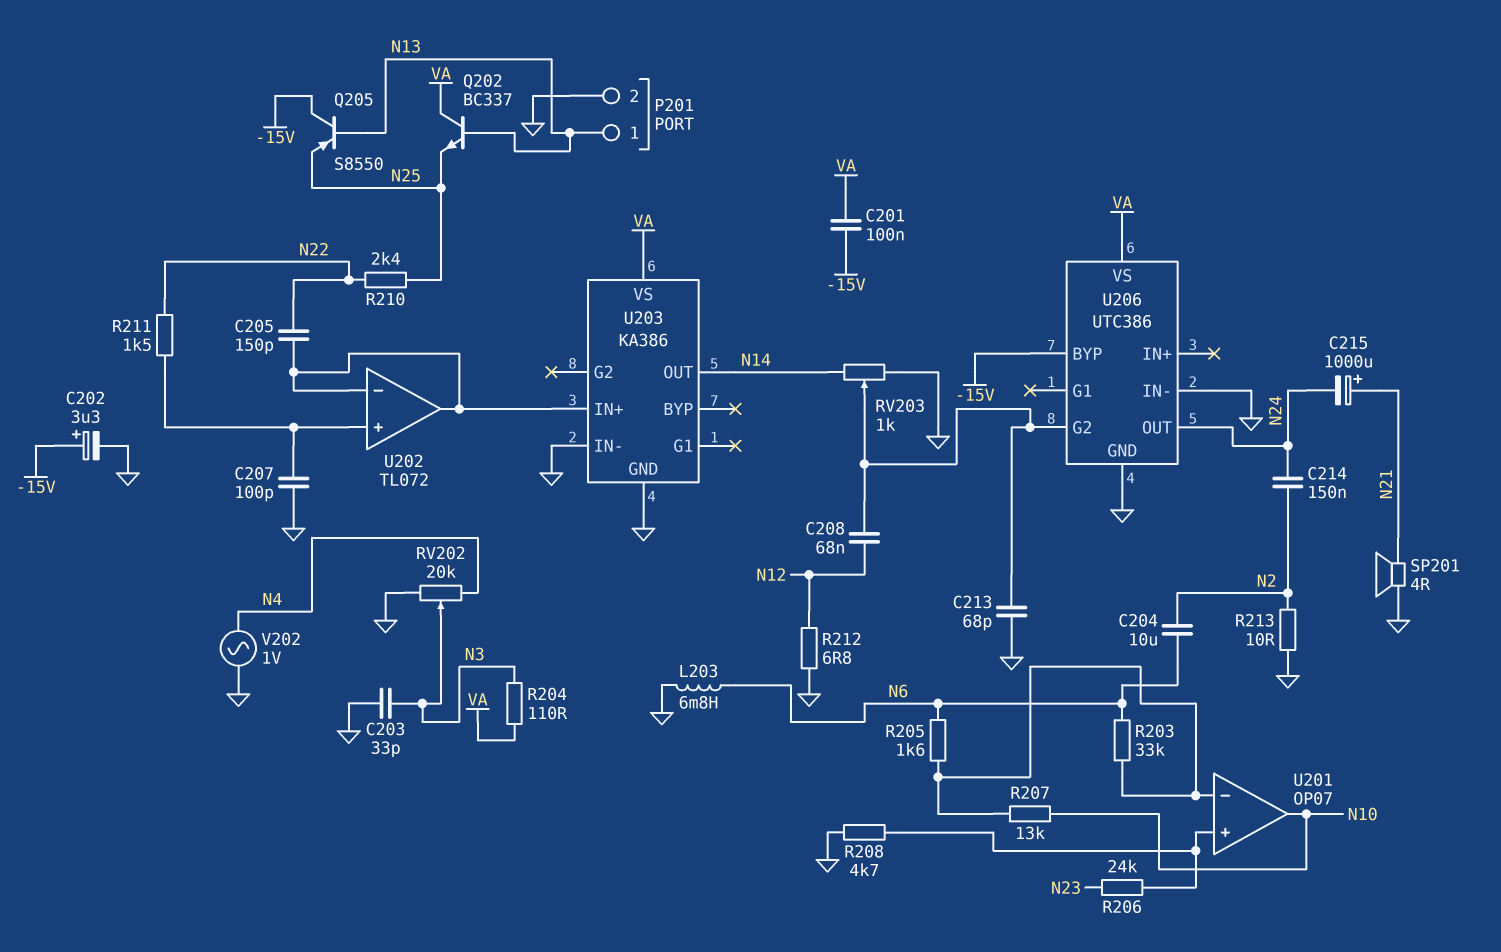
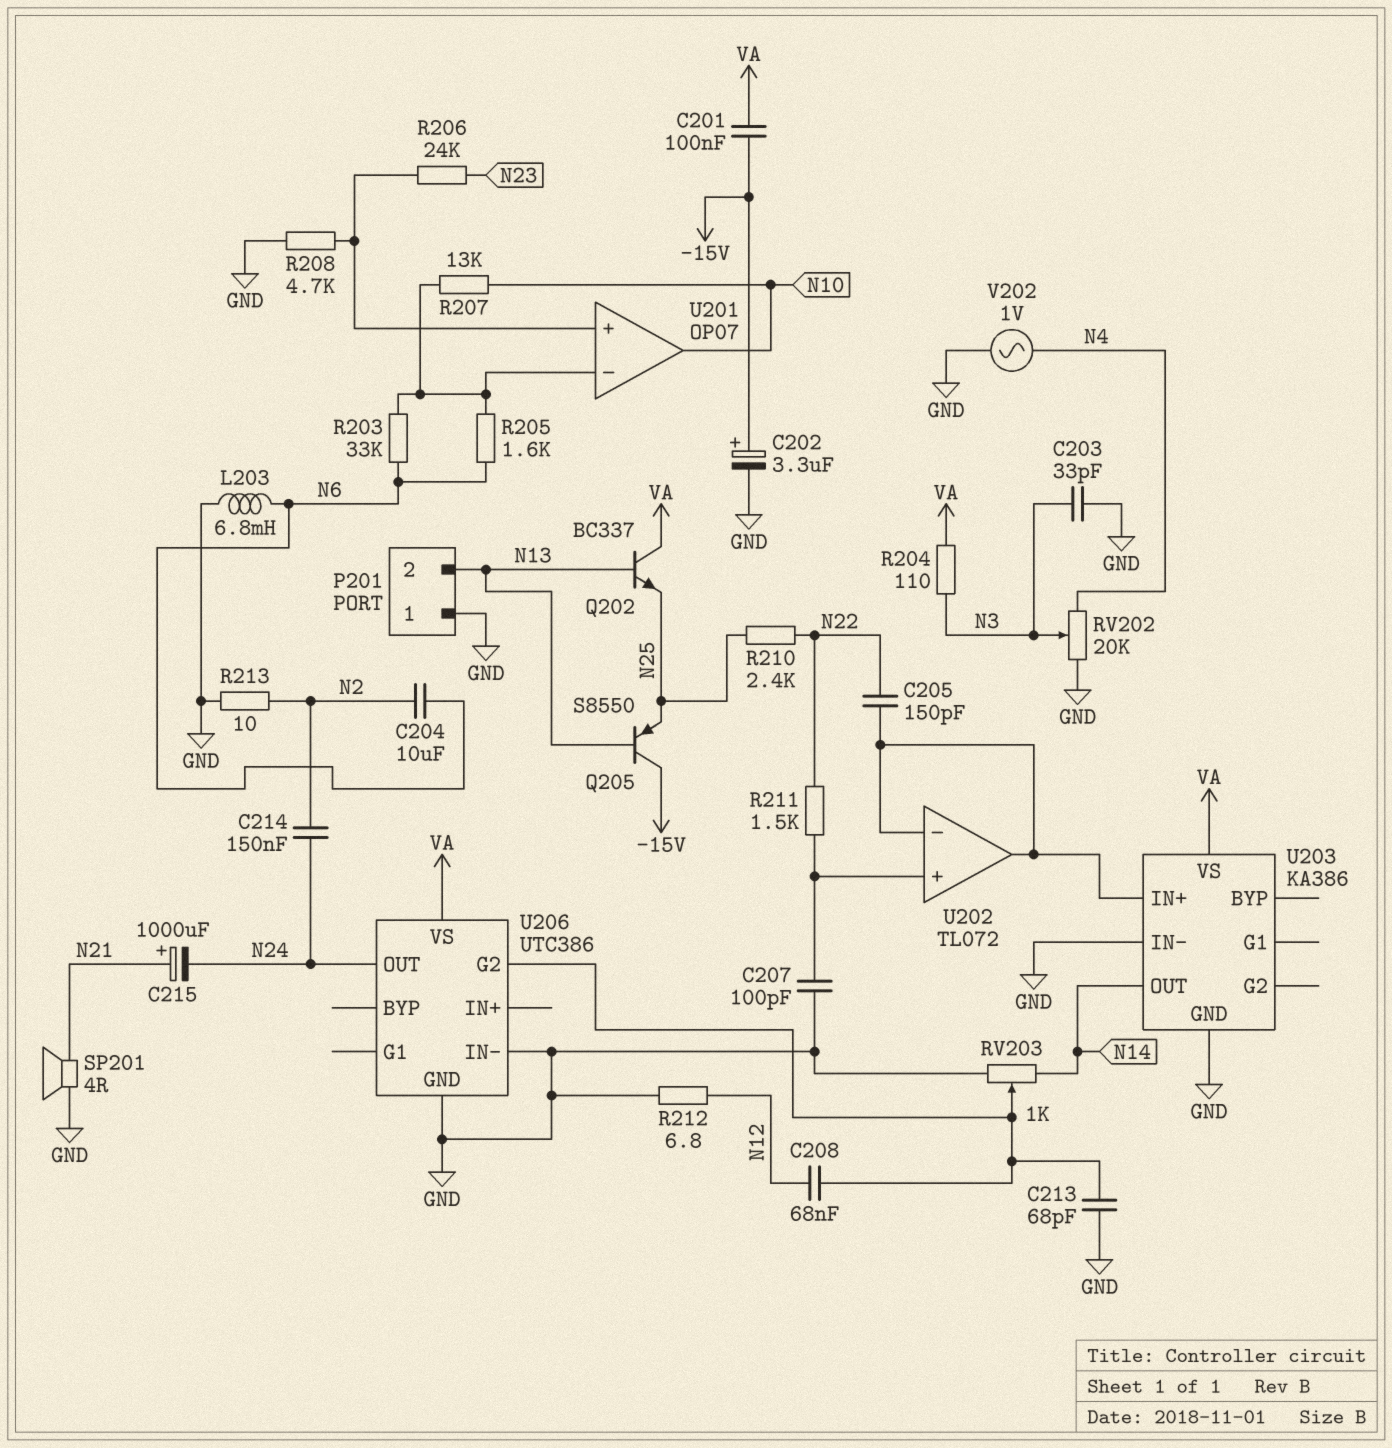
P201 pin 1: N13 -> GND
P201 pin 2: GND -> N13
U206 pin BYP: -15V -> none

